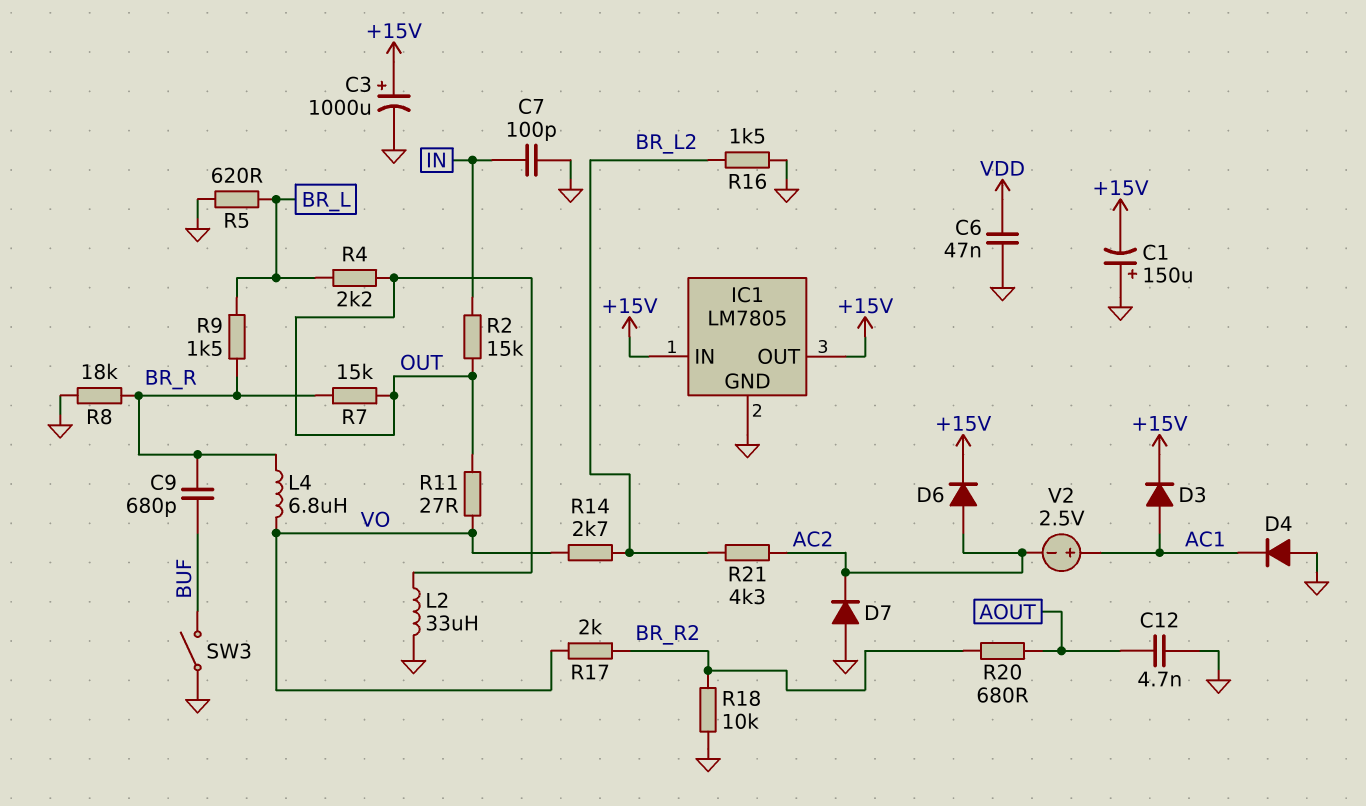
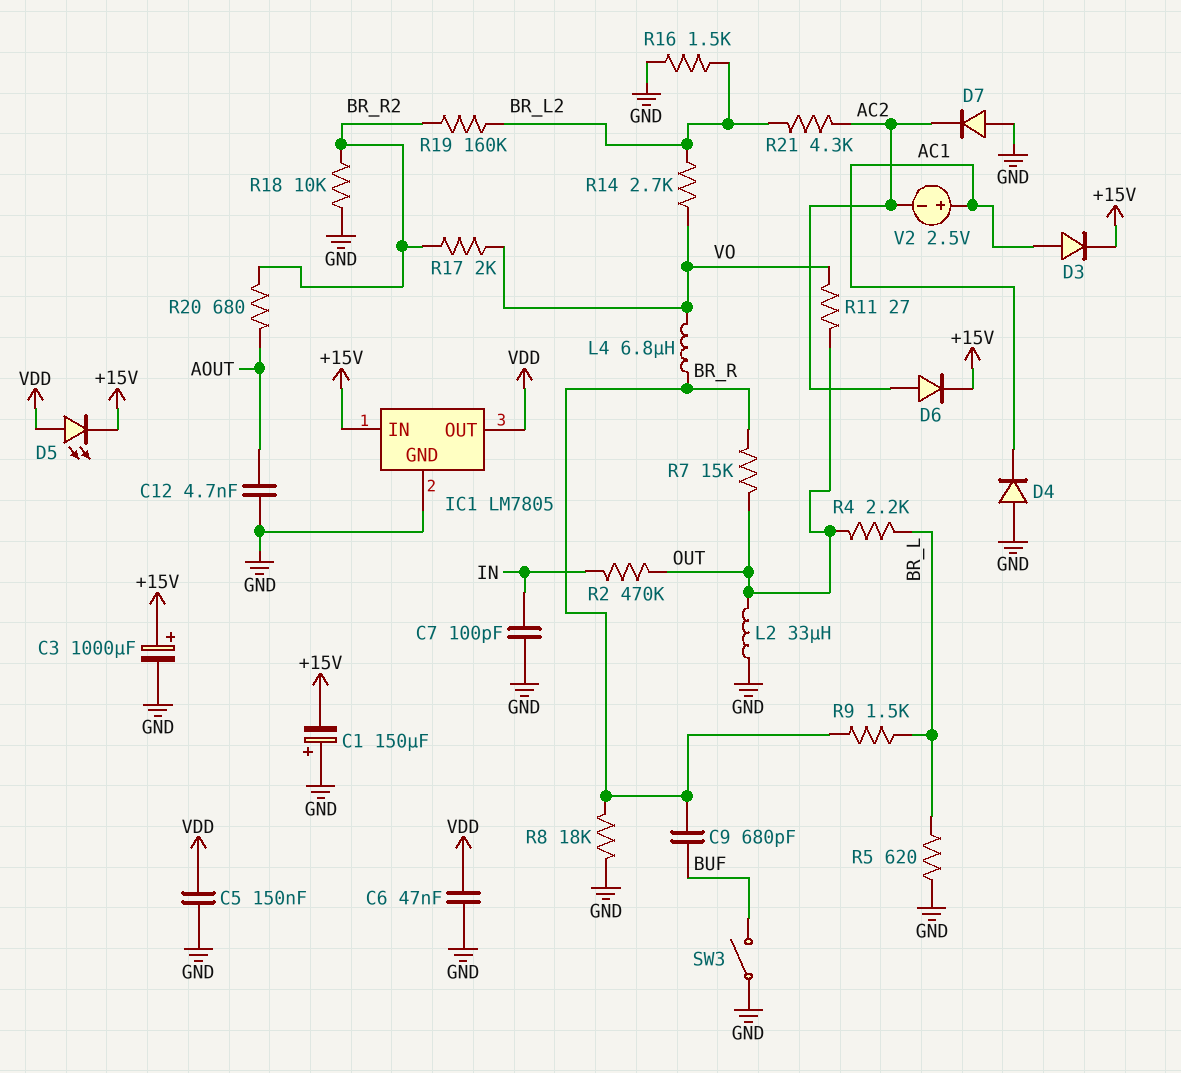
C5: none -> 150nF (GND, VDD)
D5: none -> LED (A VDD, K +15V)
IC1 pin OUT: +15V -> VDD
R2: 15k (IN, OUT) -> 470k (IN, OUT)
R19: none -> 160k (BR_L2, BR_R2)

